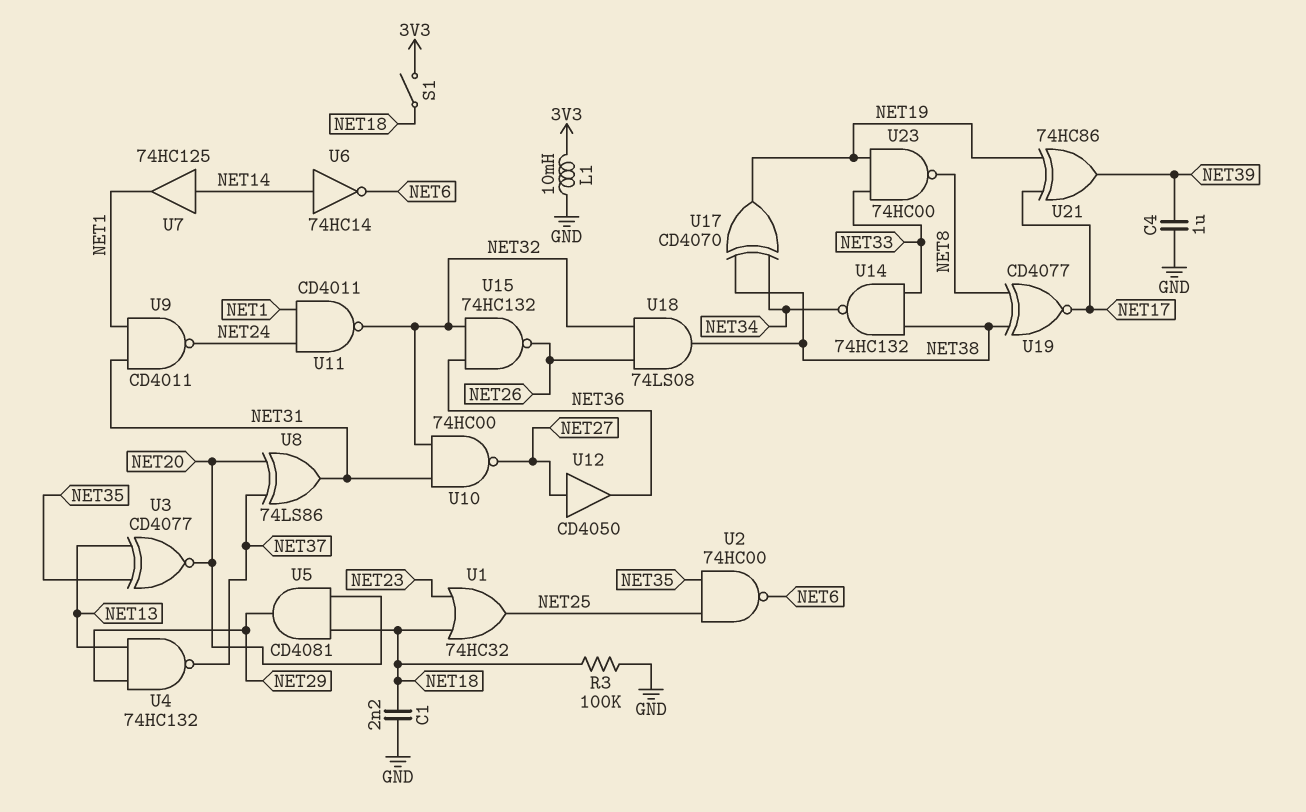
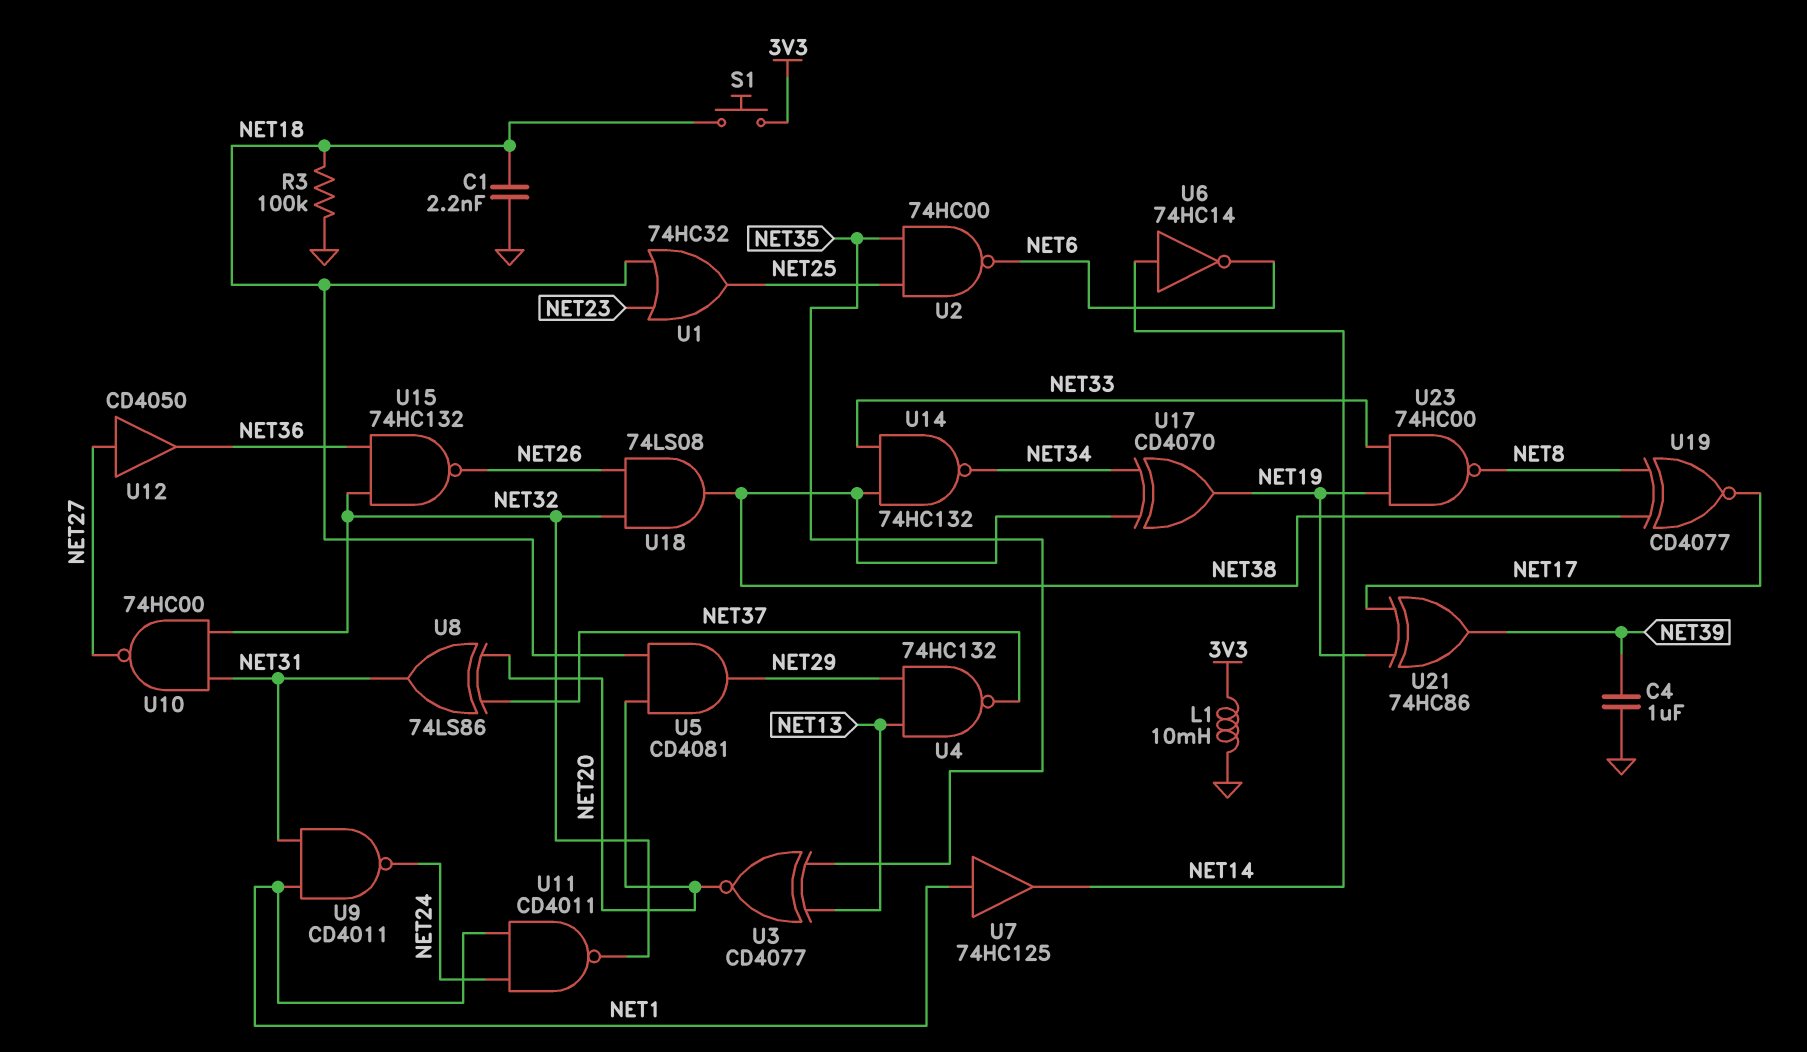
S1: switch (3V3, NET18) -> button (3V3, NET18)
U7: buffer 74HC125 (in NET14, out NET1) -> buffer 74HC125 (in NET1, out NET14)

